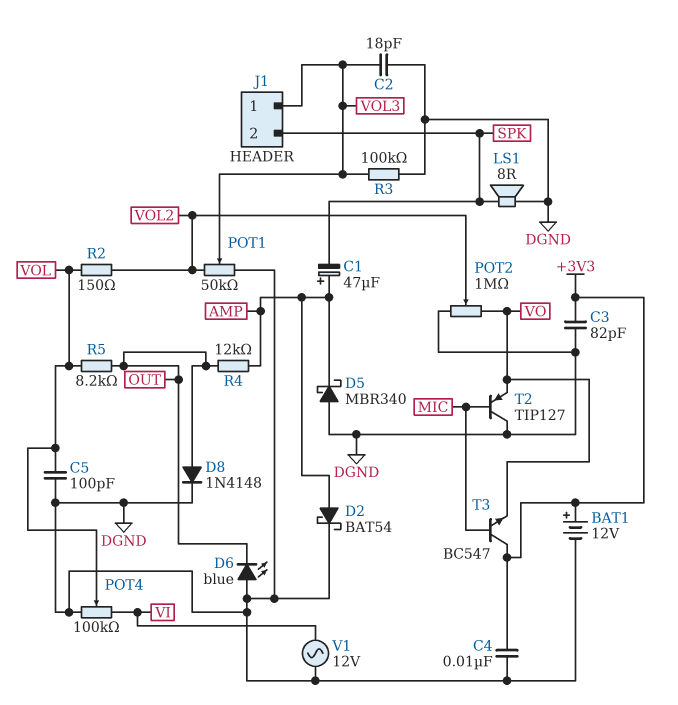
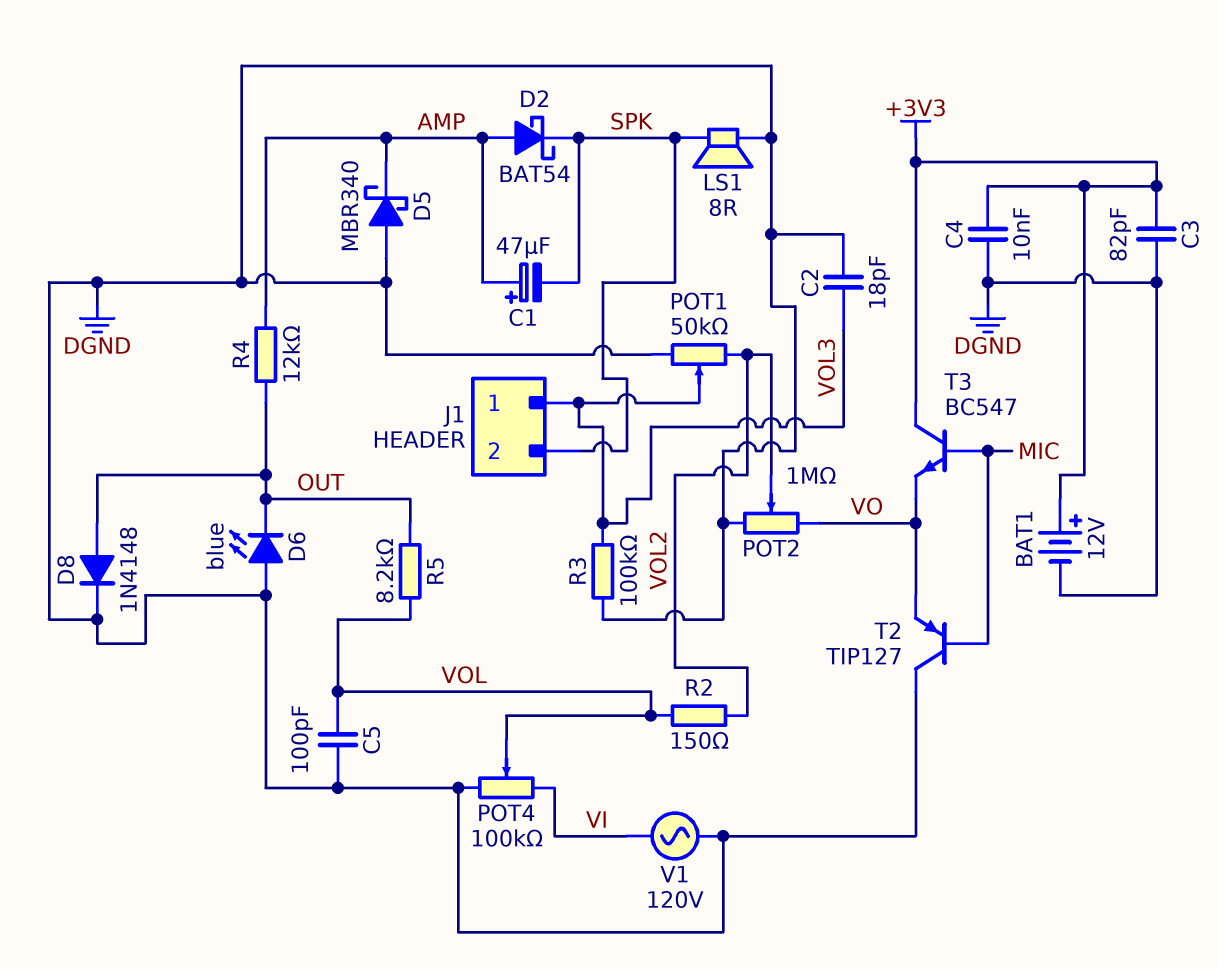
D2: schottky BAT54 (A AMP, K DGND) -> schottky BAT54 (A AMP, K SPK)
V1: AC 12V (DGND, VI) -> AC 120V (DGND, VI)

